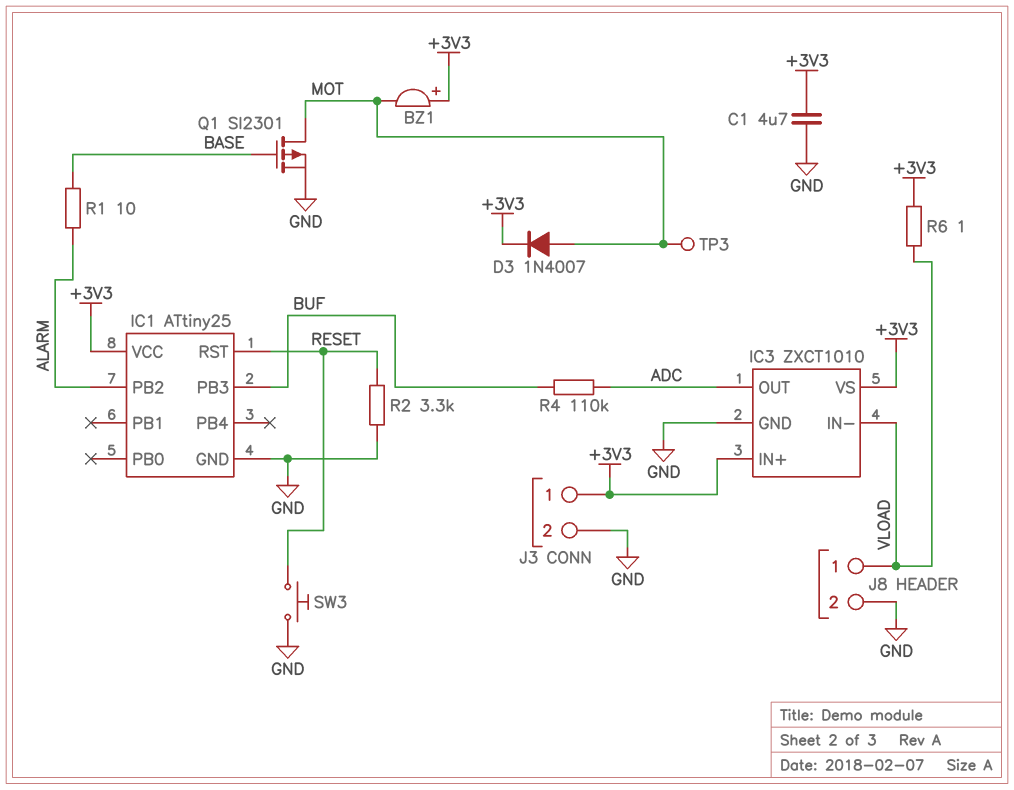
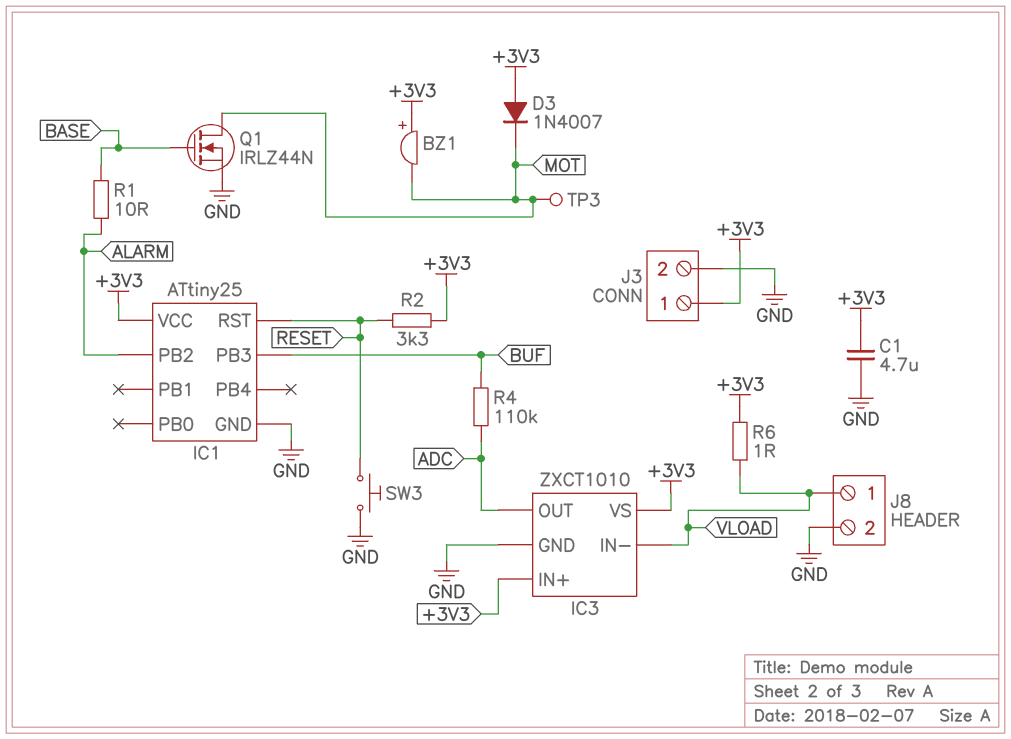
D3: diode 1N4007 (A MOT, K +3V3) -> diode 1N4007 (A +3V3, K MOT)
Q1: PMOS SI2301 (G BASE, D MOT, S GND) -> NMOS IRLZ44N (G BASE, D MOT, S GND)
R2: 3.3k (GND, RESET) -> 3.3k (+3V3, RESET)

